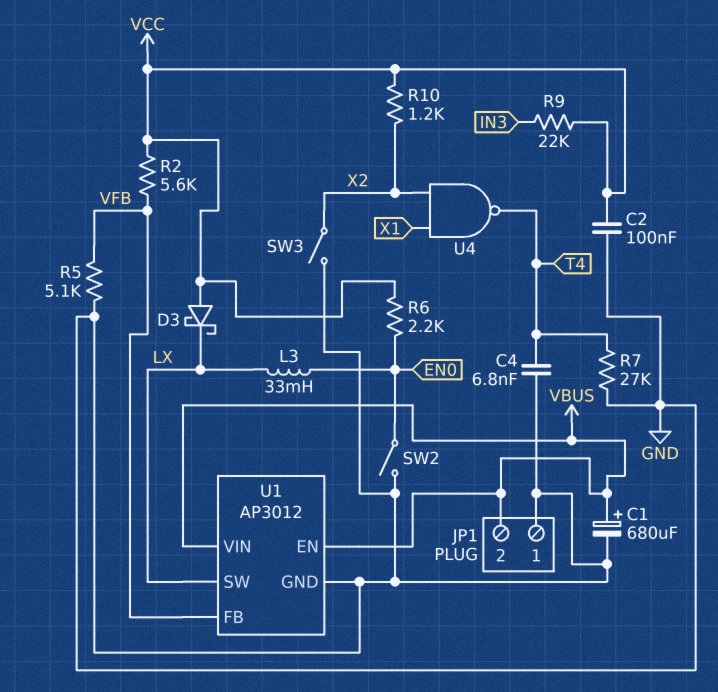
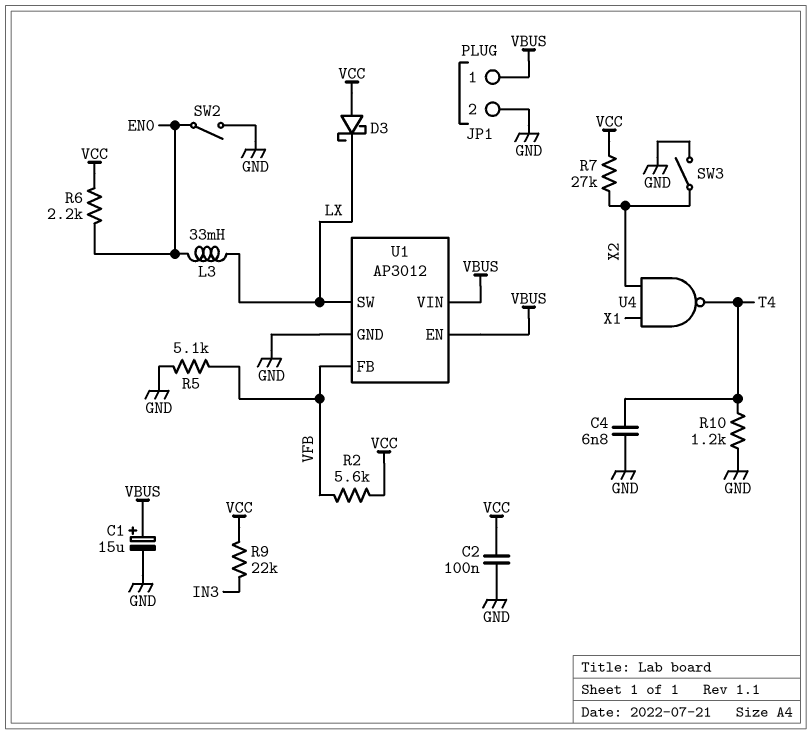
C1: 680uF (plus VBUS, minus GND) -> 15uF (plus VBUS, minus GND)
JP1 pin 1: GND -> VBUS
JP1 pin 2: VBUS -> GND
R7: 27k (GND, T4) -> 27k (VCC, X2)
R10: 1.2k (VCC, X2) -> 1.2k (GND, T4)

